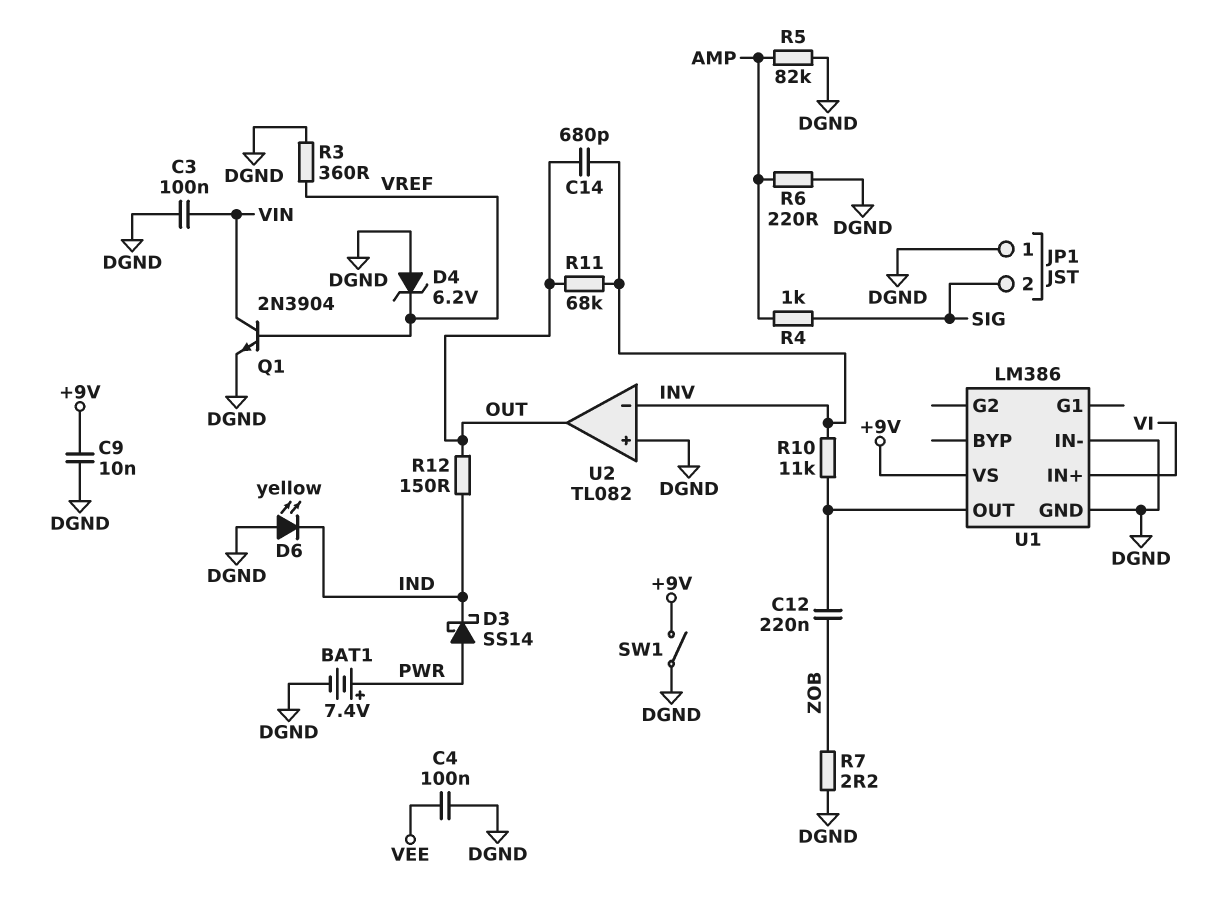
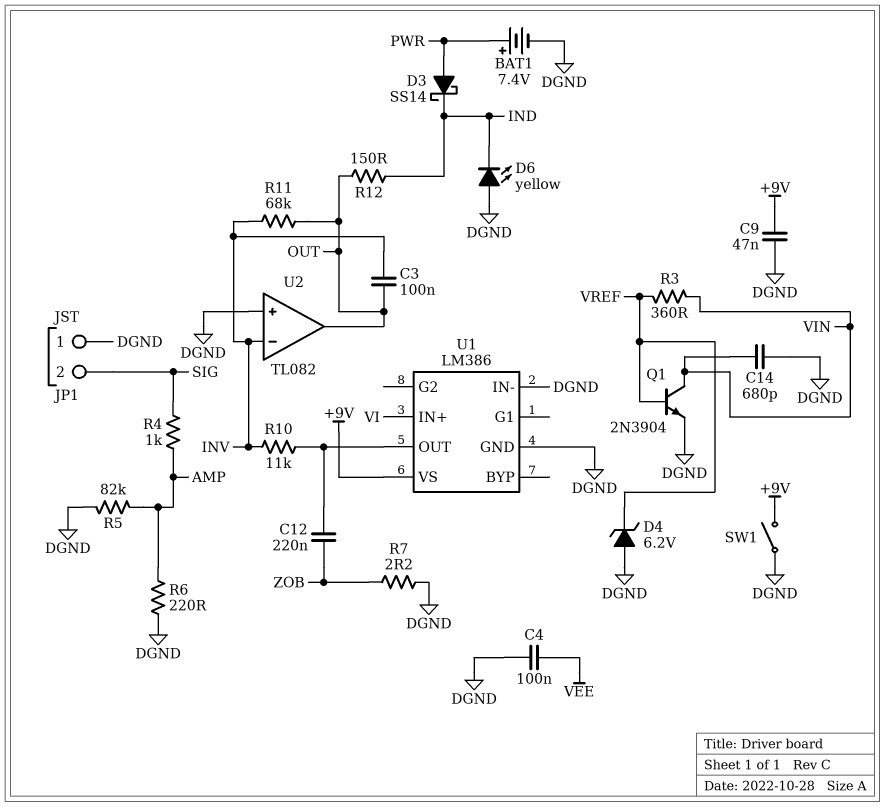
C3: 100nF (DGND, VIN) -> 100nF (INV, OUT)
C9: 10nF (+9V, DGND) -> 47nF (+9V, DGND)
C14: 680pF (INV, OUT) -> 680pF (DGND, VIN)
R3: 360 (DGND, VREF) -> 360 (VIN, VREF)

